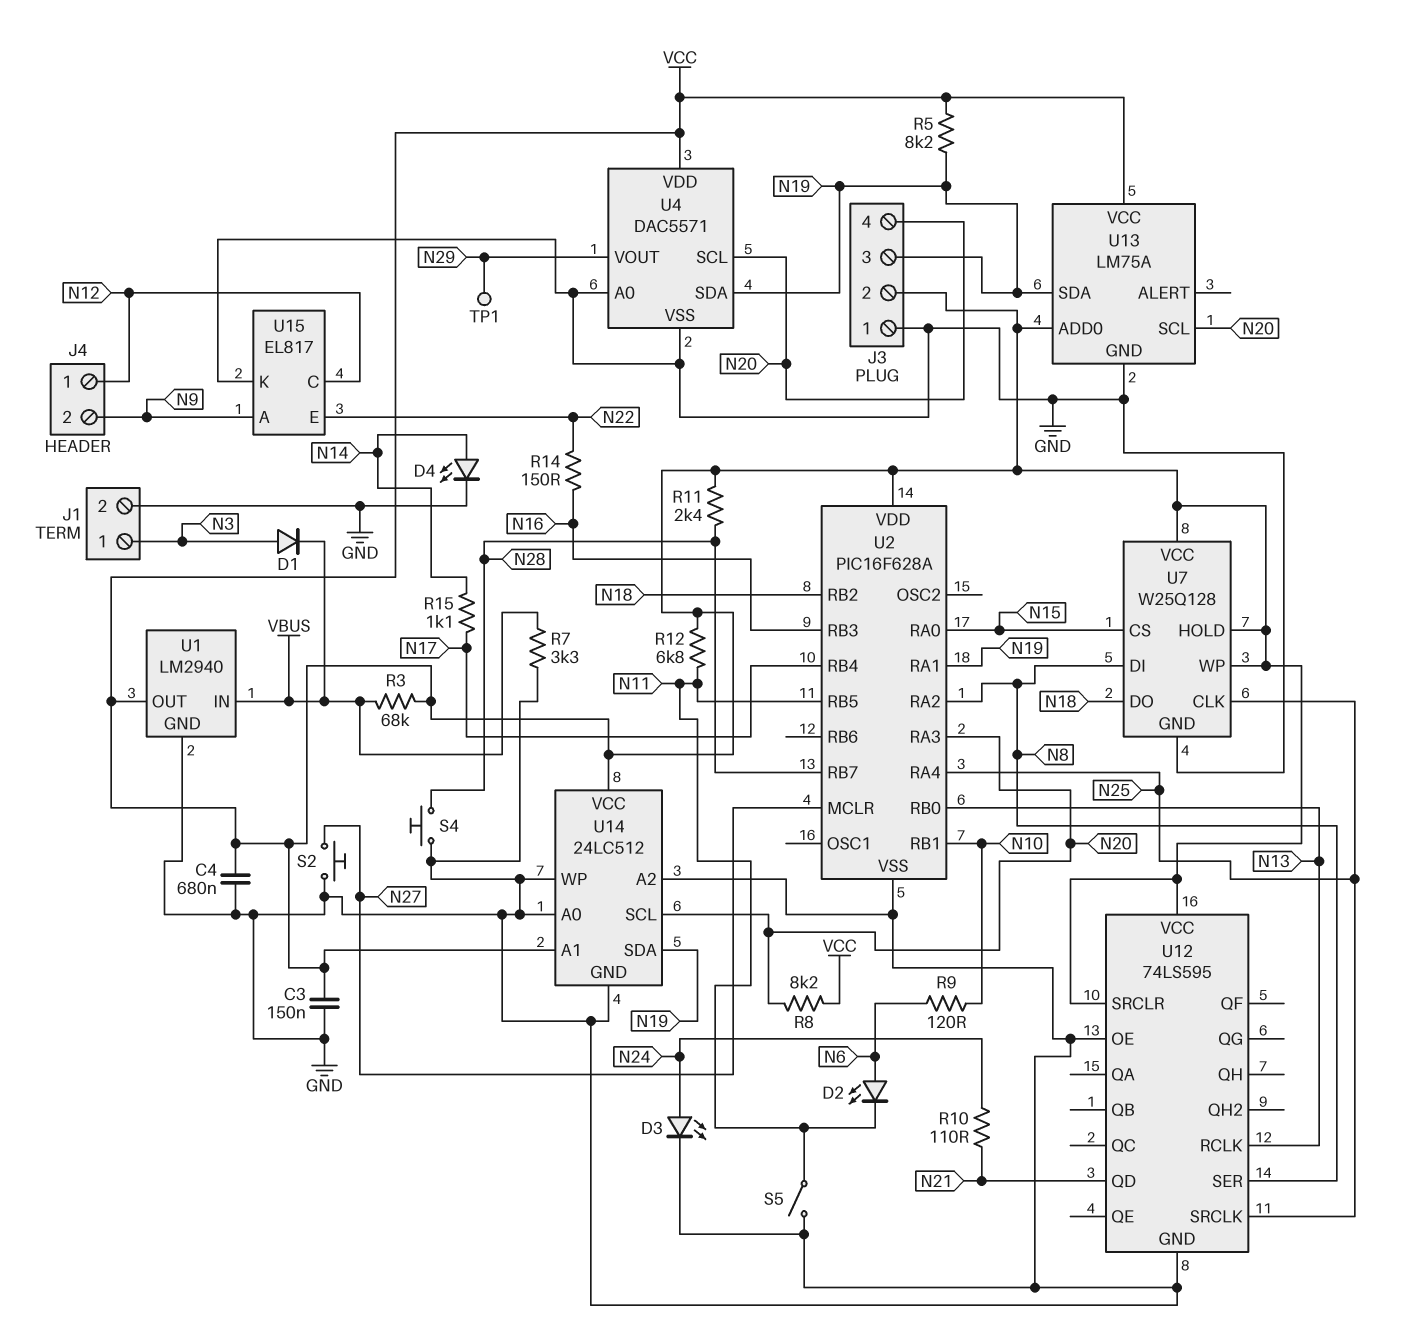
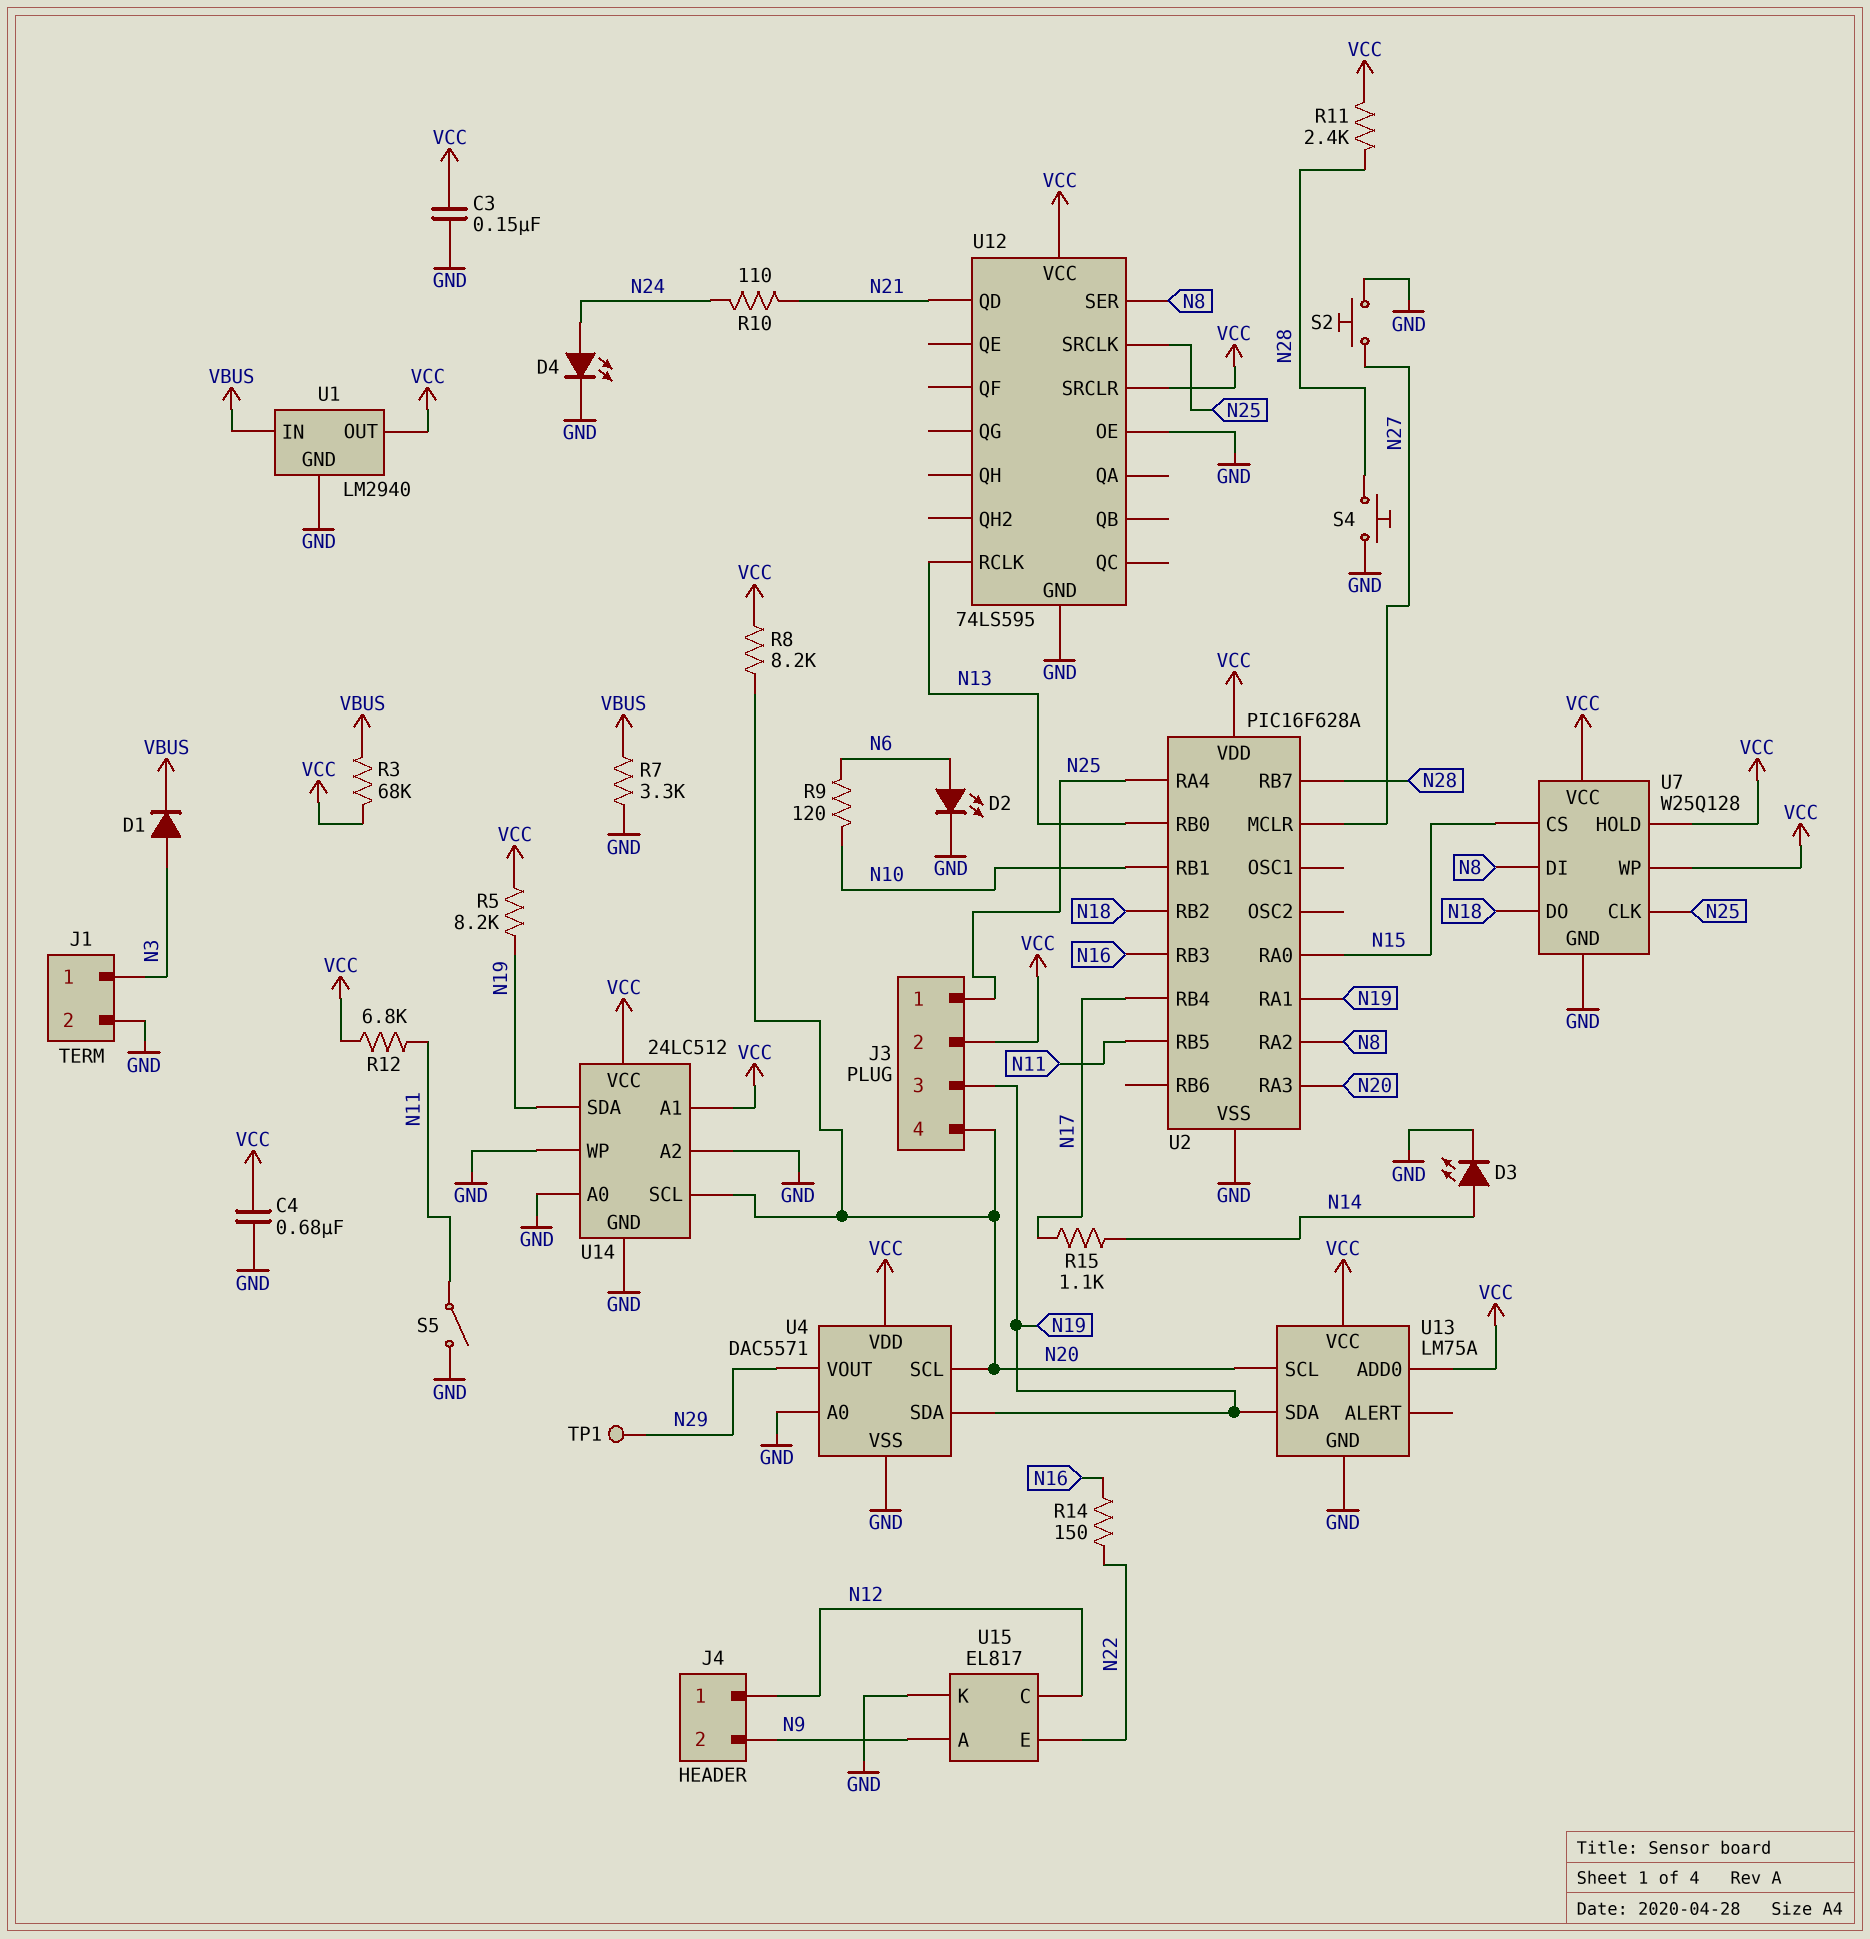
D2: LED (A N6, K N11) -> LED (A N6, K GND)
D3: LED (A N24, K GND) -> LED (A N14, K GND)
D4: LED (A N14, K GND) -> LED (A N24, K GND)
J3 pin 1: GND -> N25

